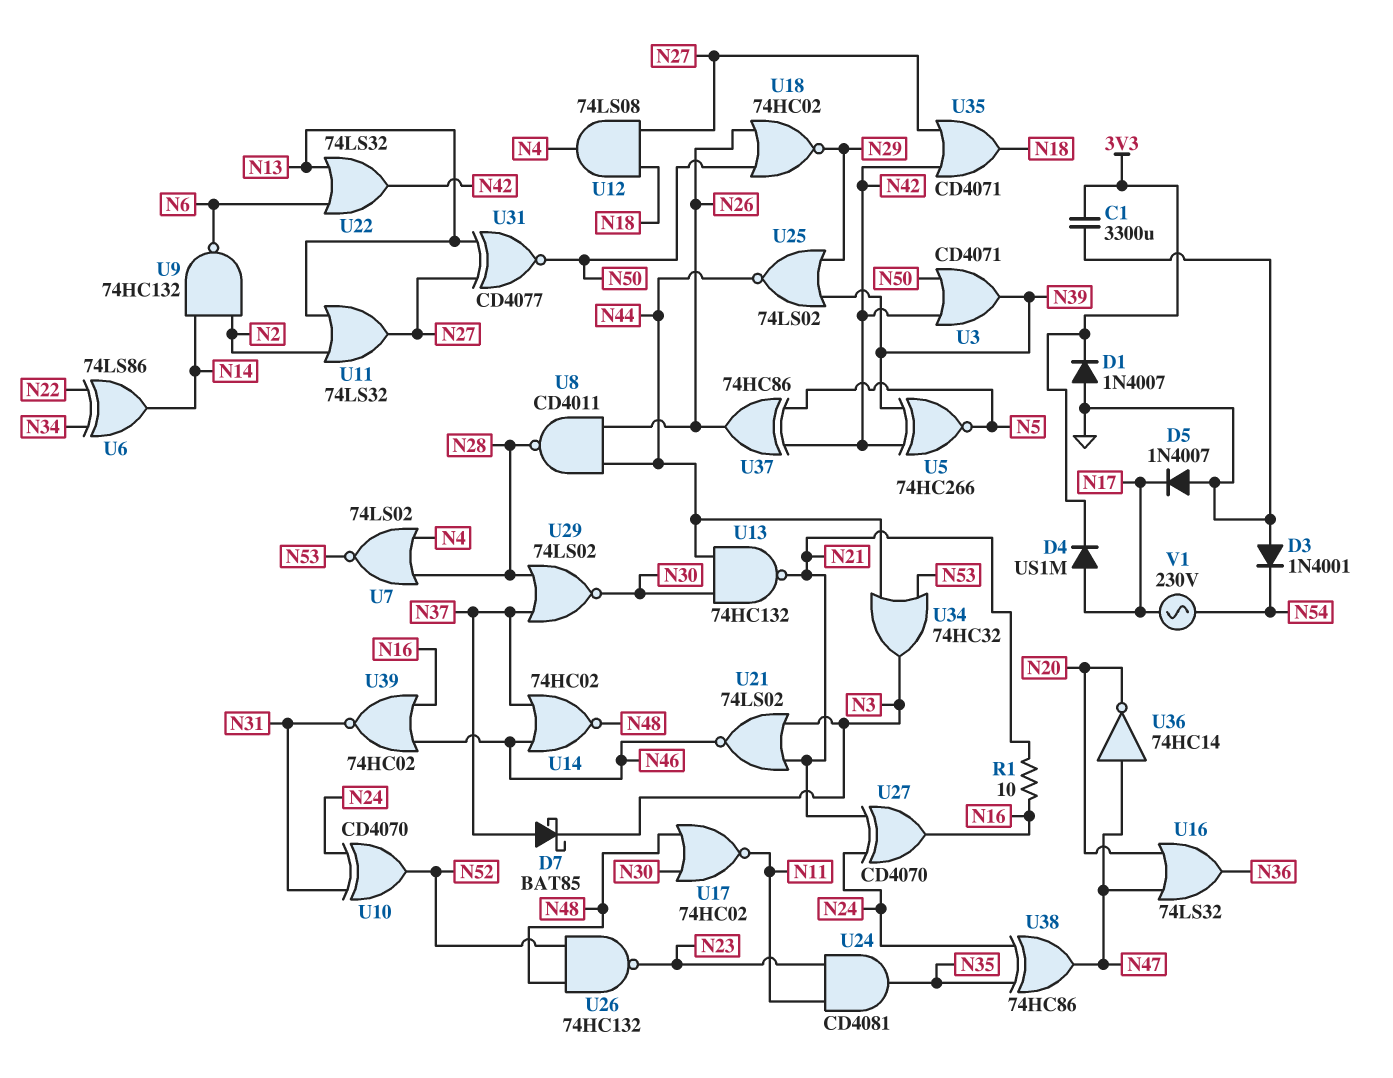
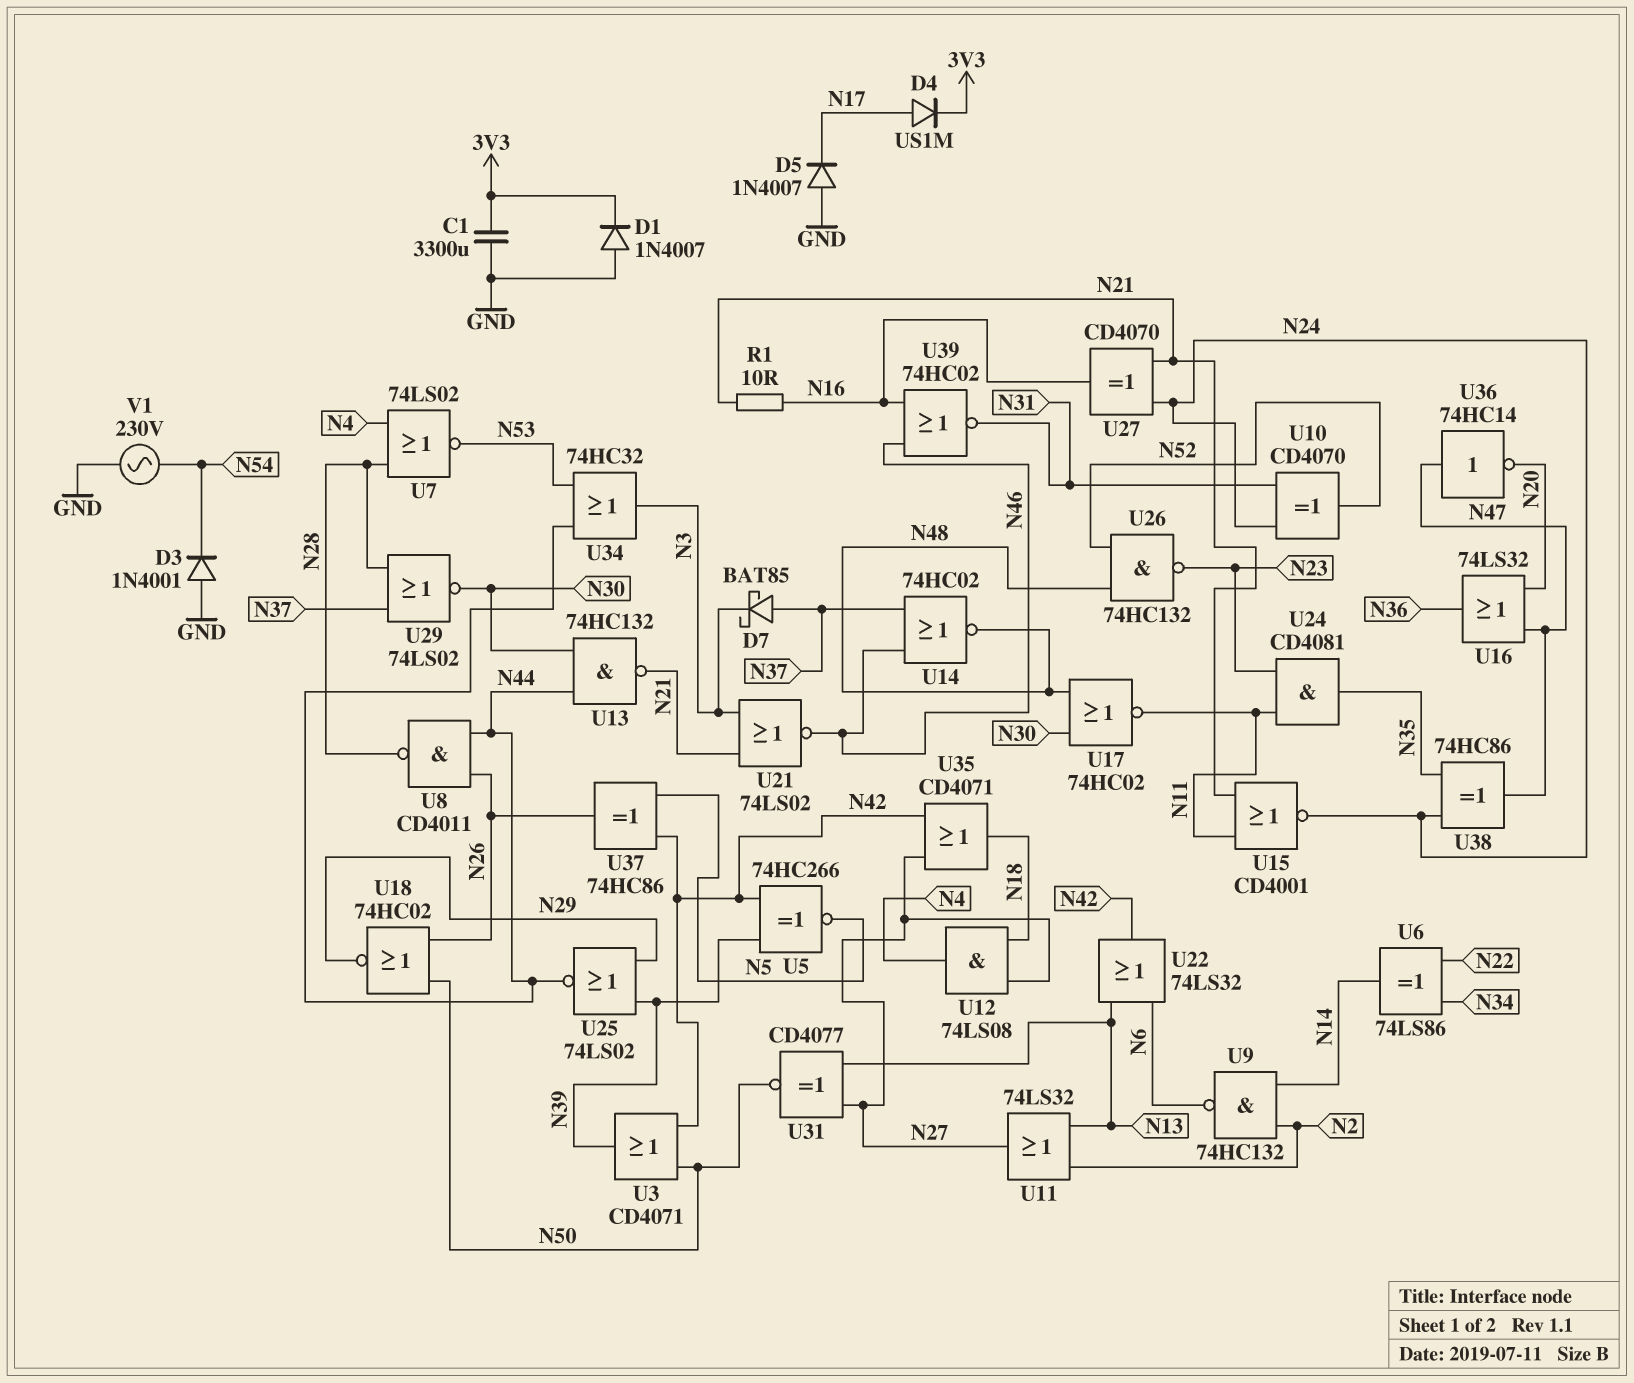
U15: none -> NOR CD4001 (in N11, in N21, out N24)
V1: AC 230V (N17, N54) -> AC 230V (GND, N54)

